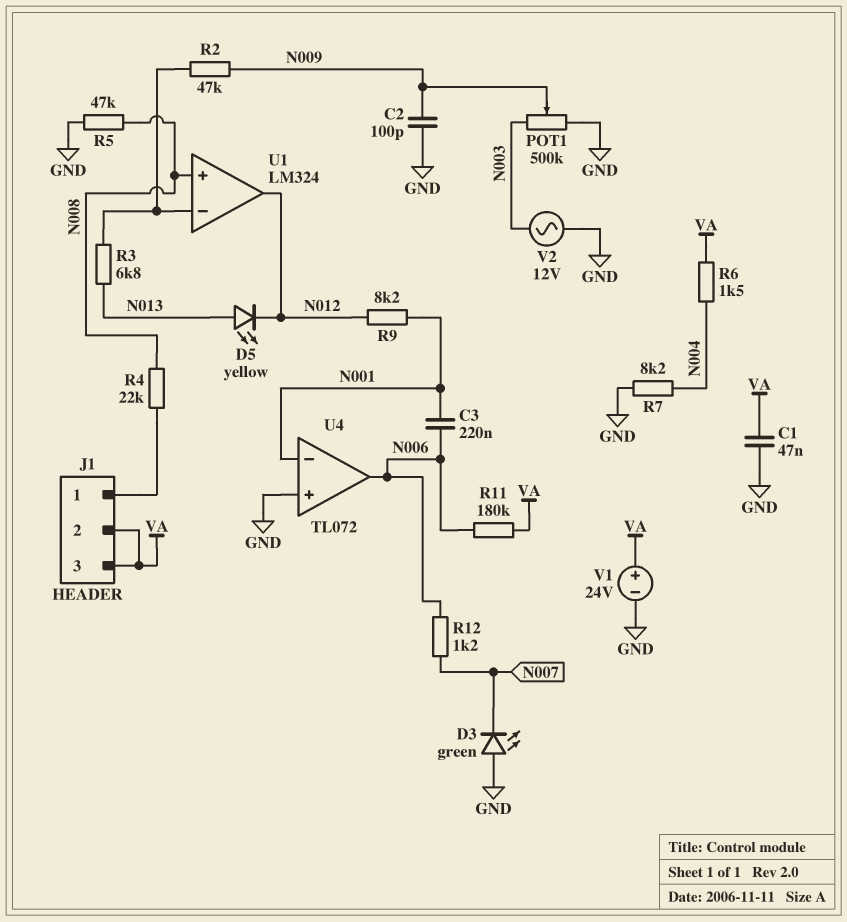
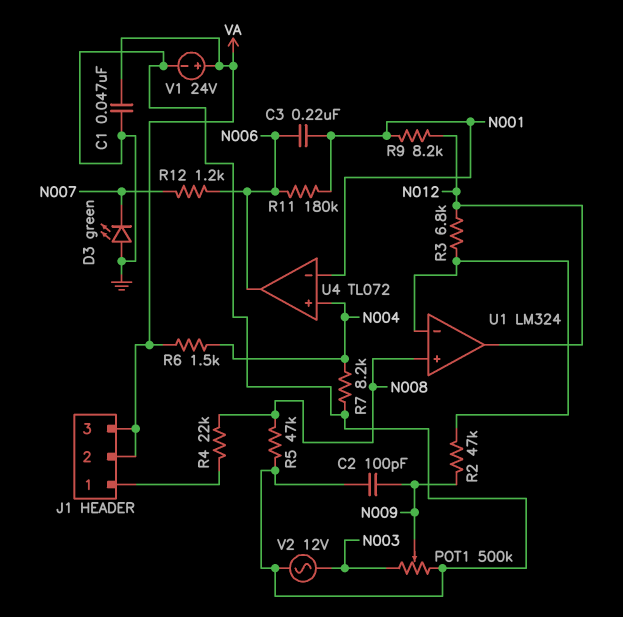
D5: LED yellow (A N013, K N012) -> none
R3: 6.8k (N013, U1/in-) -> 6.8k (N012, U1/in-)
R11: 180k (N006, VA) -> 180k (N001, N006)
U4 pin in+: GND -> N004

